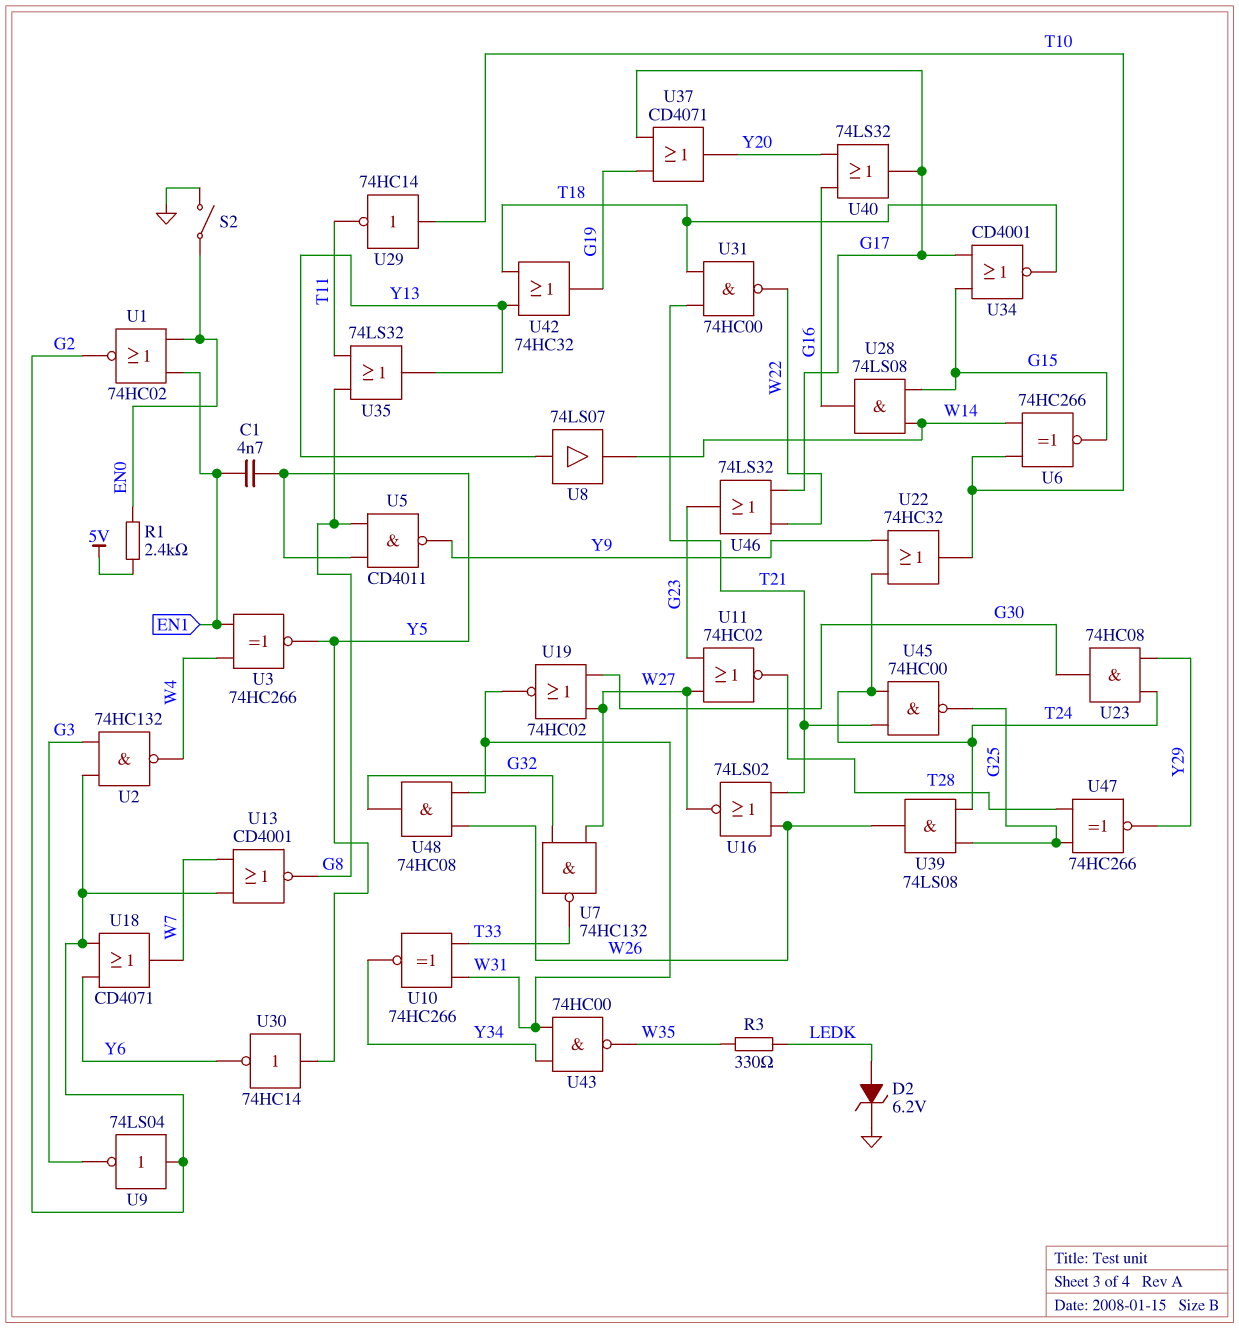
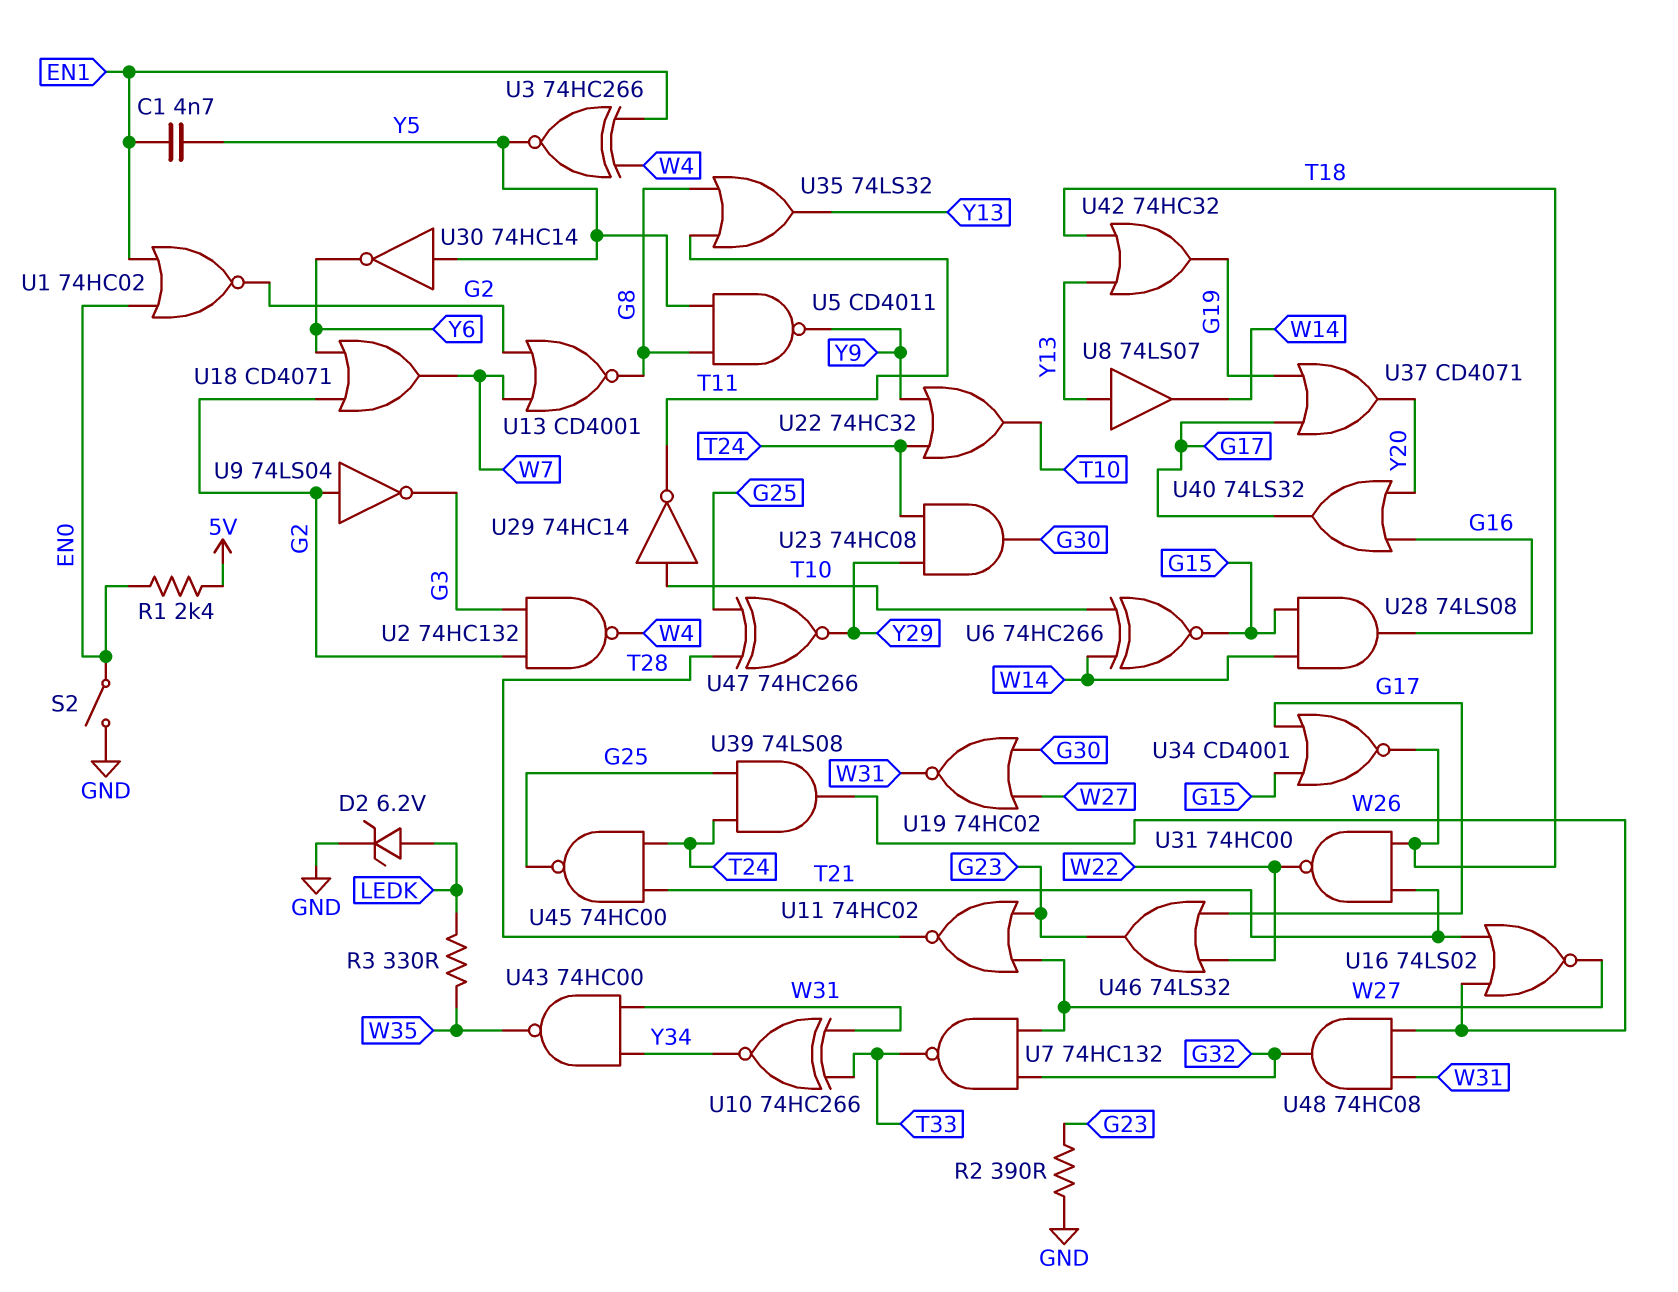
R2: none -> 390 (G23, GND)

